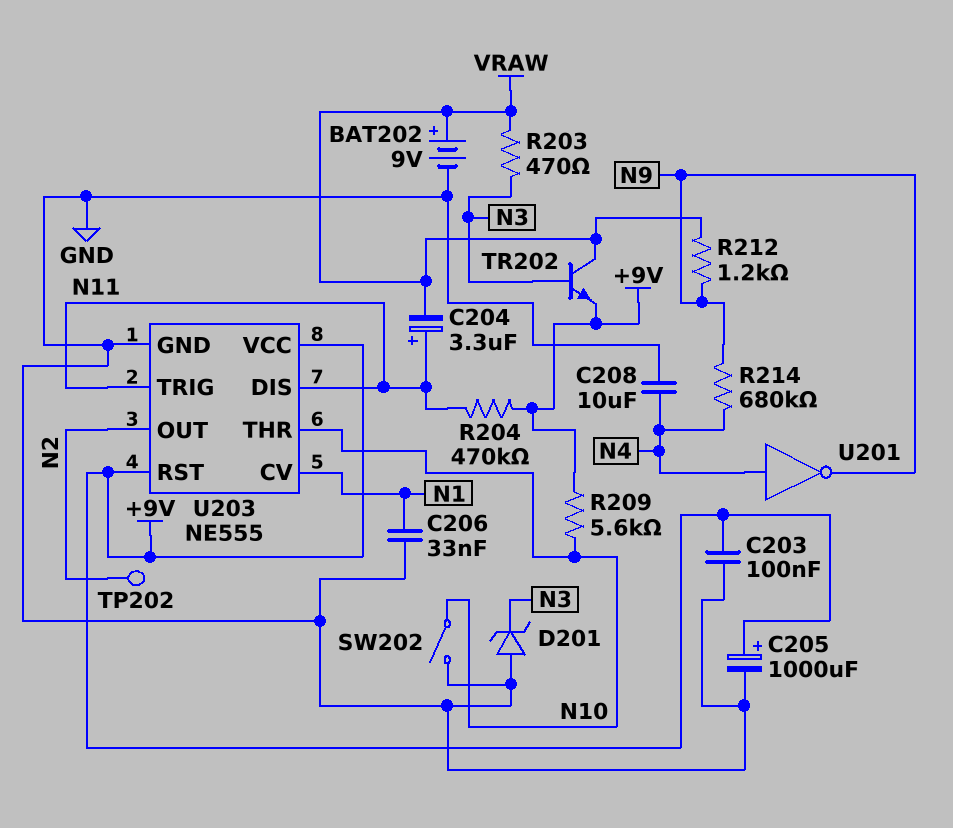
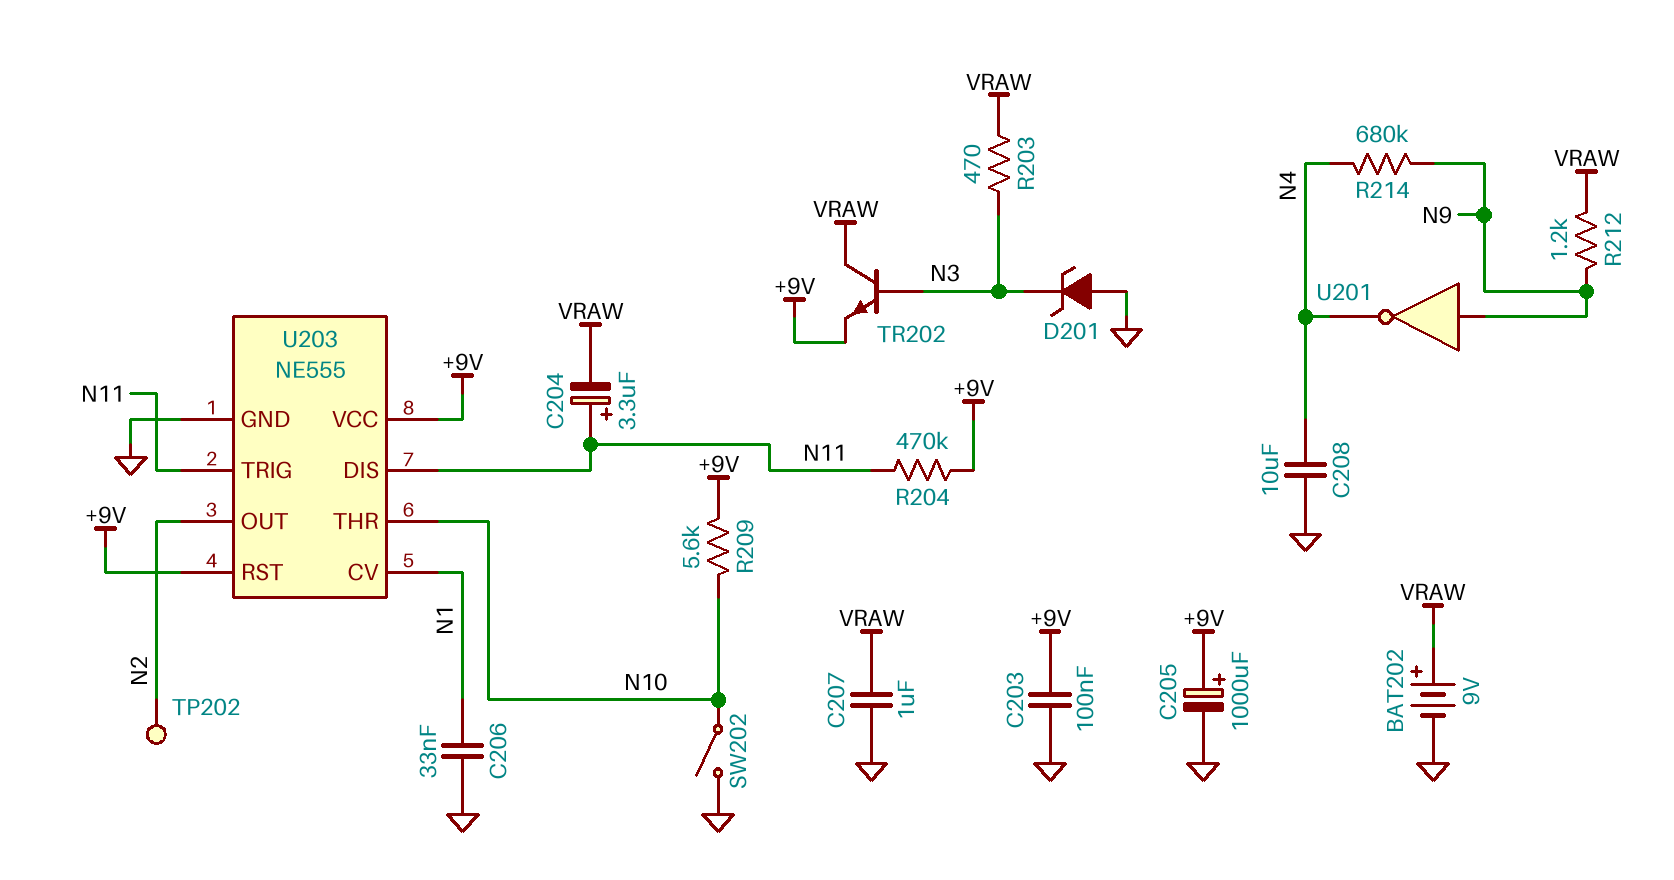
C207: none -> 1uF (GND, VRAW)
U201: NOT (in N4, out N9) -> NOT (in N9, out N4)

